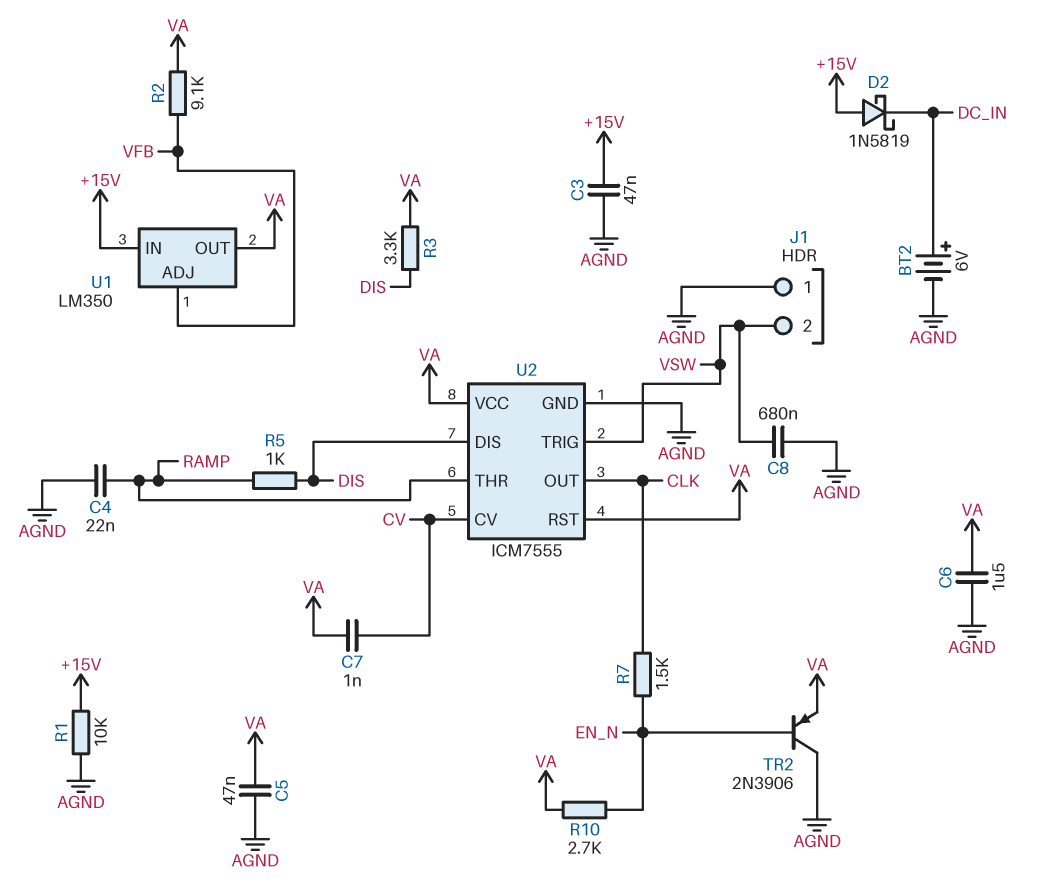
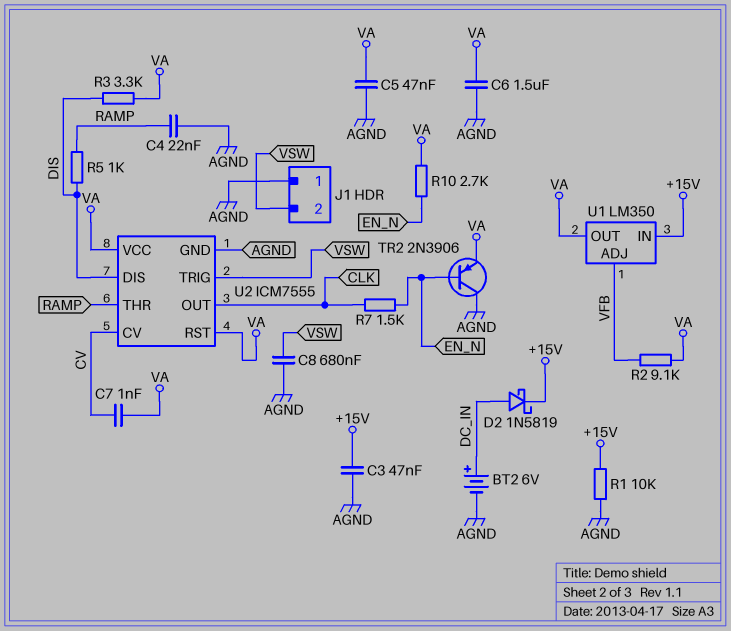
D2: schottky 1N5819 (A +15V, K DC_IN) -> schottky 1N5819 (A DC_IN, K +15V)

